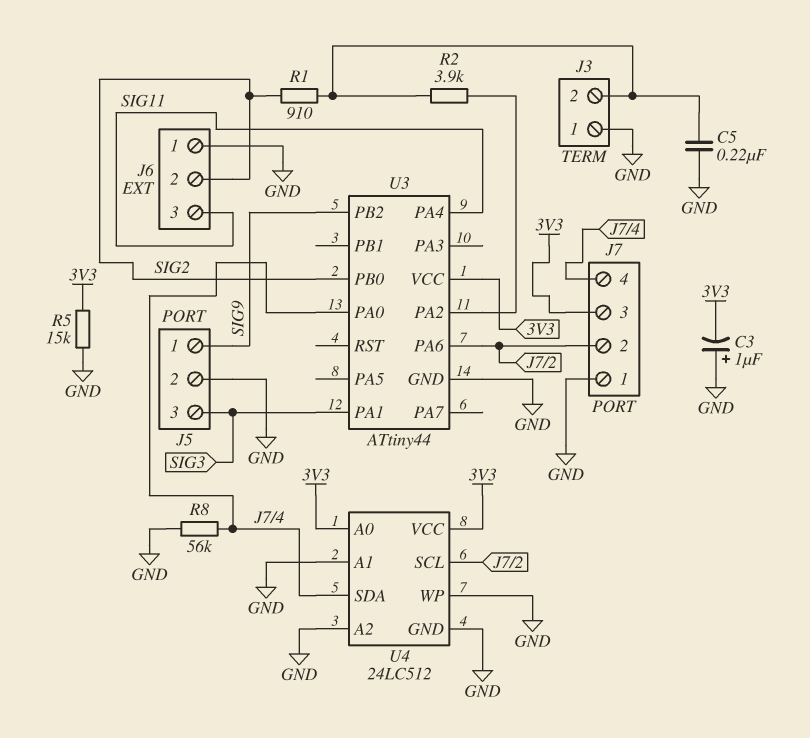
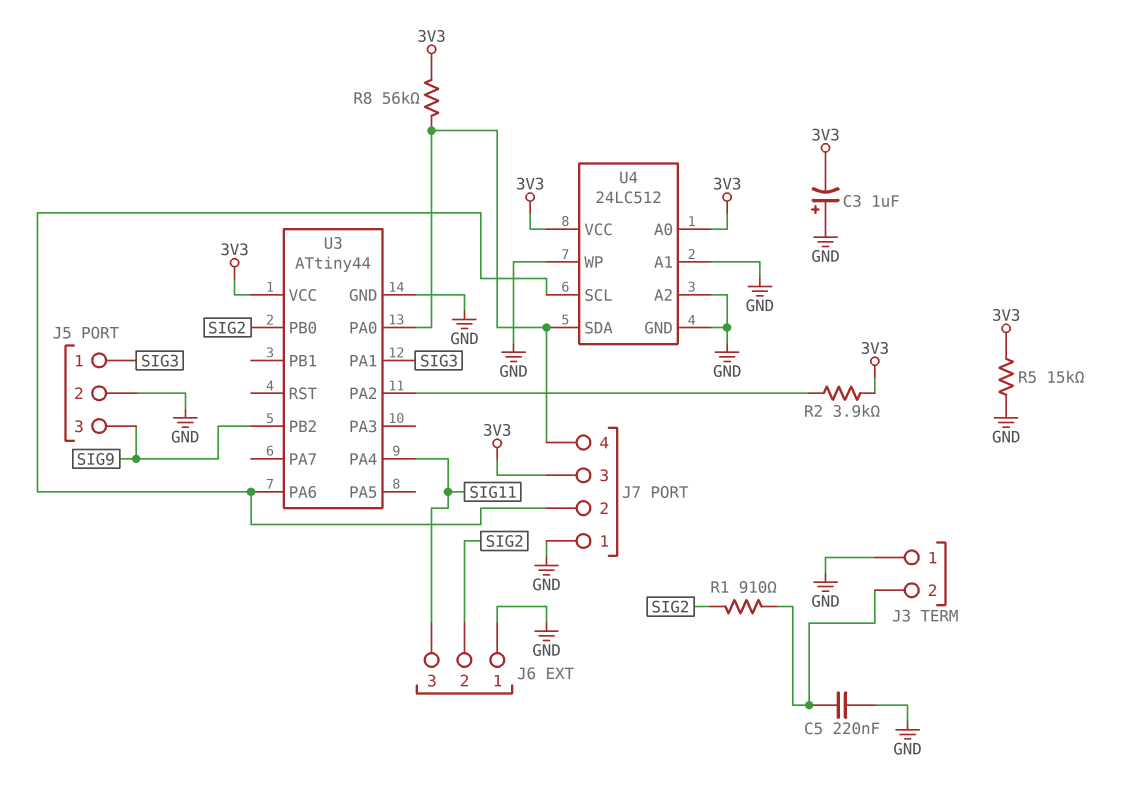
J5 pin 1: SIG9 -> SIG3
J5 pin 3: SIG3 -> SIG9
R2: 3.9k (J3/2, U3/PA2) -> 3.9k (3V3, U3/PA2)
R8: 56k (GND, J7/4) -> 56k (3V3, J7/4)

